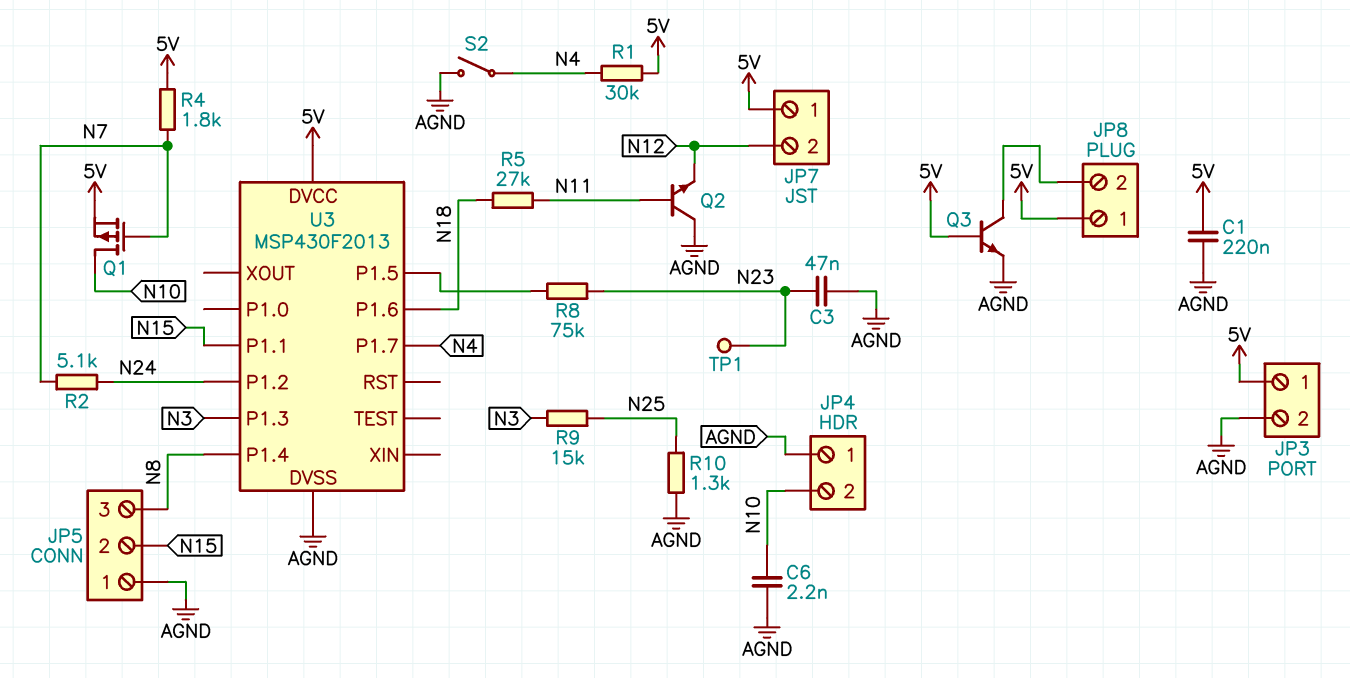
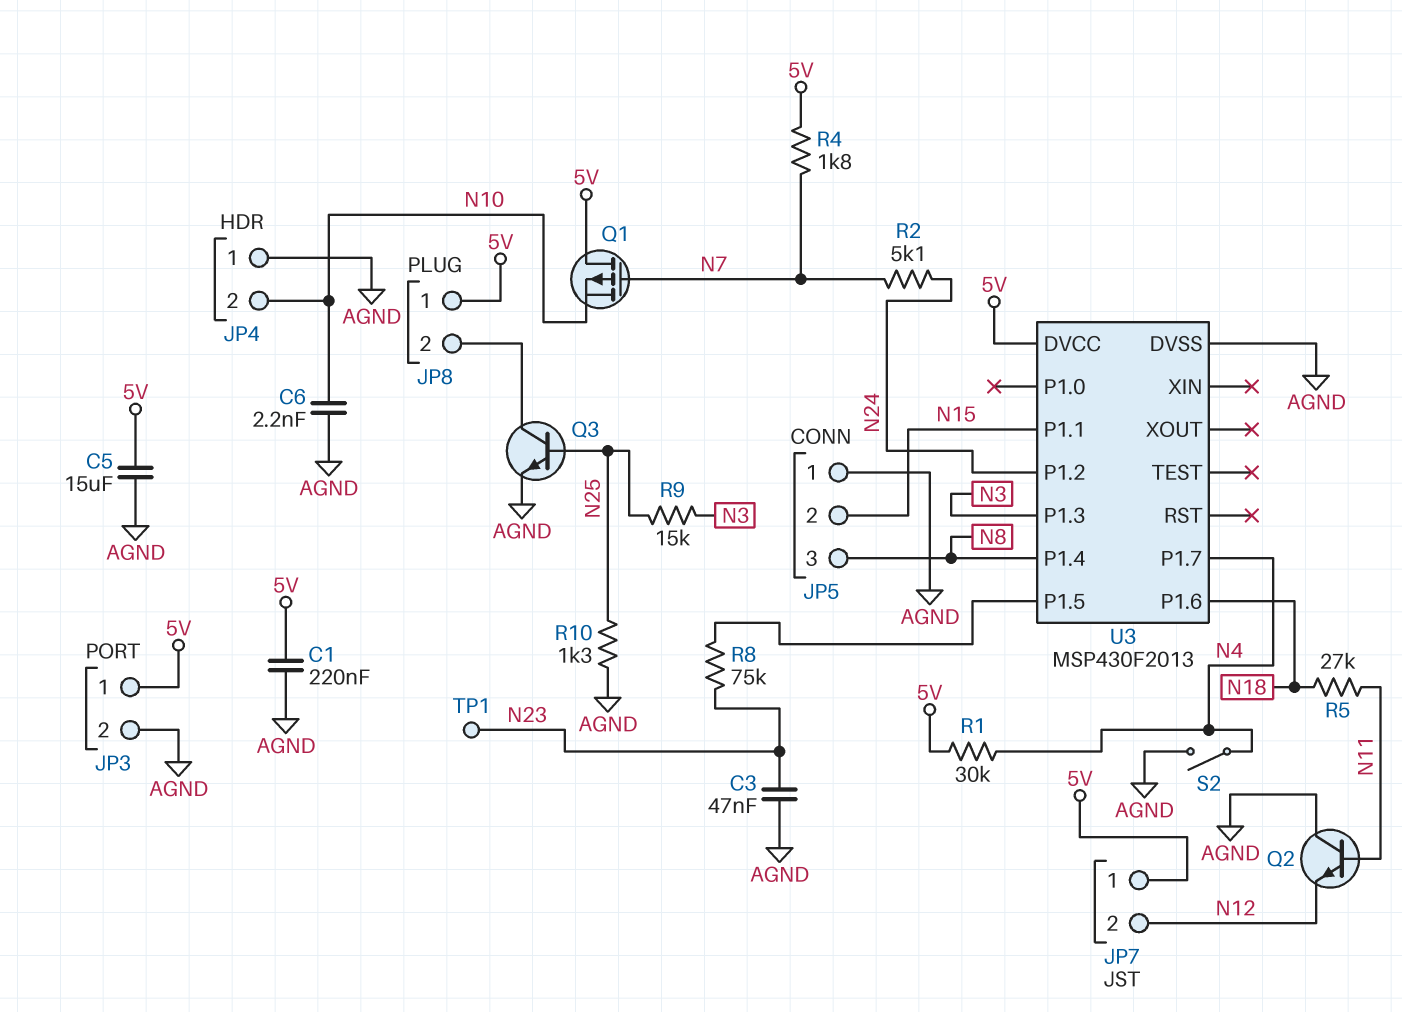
C5: none -> 15uF (5V, AGND)
Q1: PMOS (G N7, D N10, S 5V) -> PMOS (G N7, D 5V, S N10)
Q3: NPN (B 5V, C JP8/2, E AGND) -> NPN (B N25, C JP8/2, E AGND)

